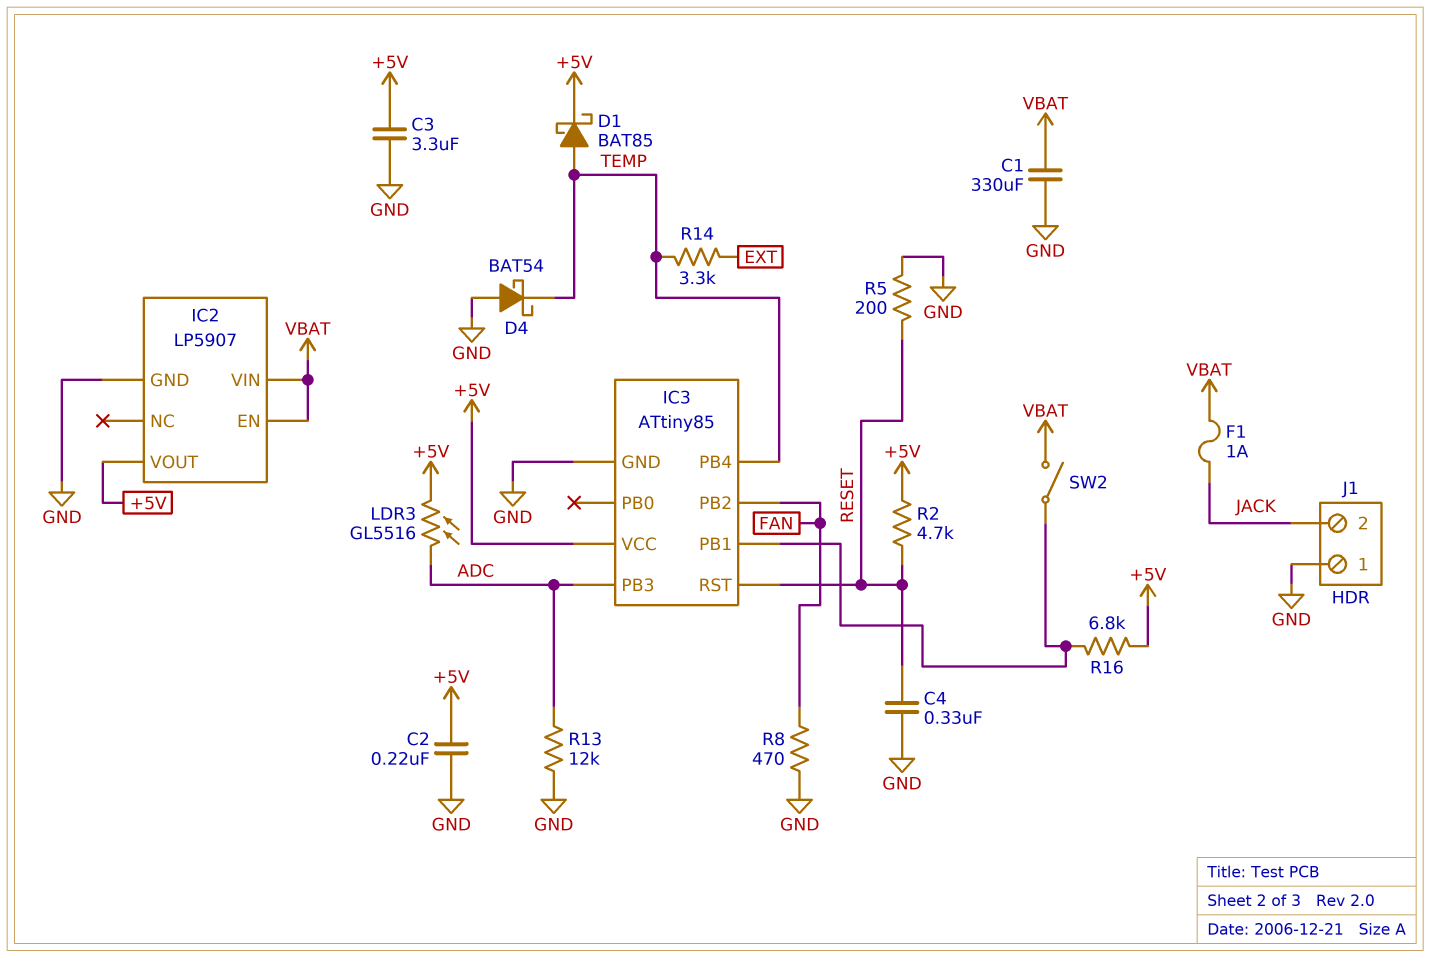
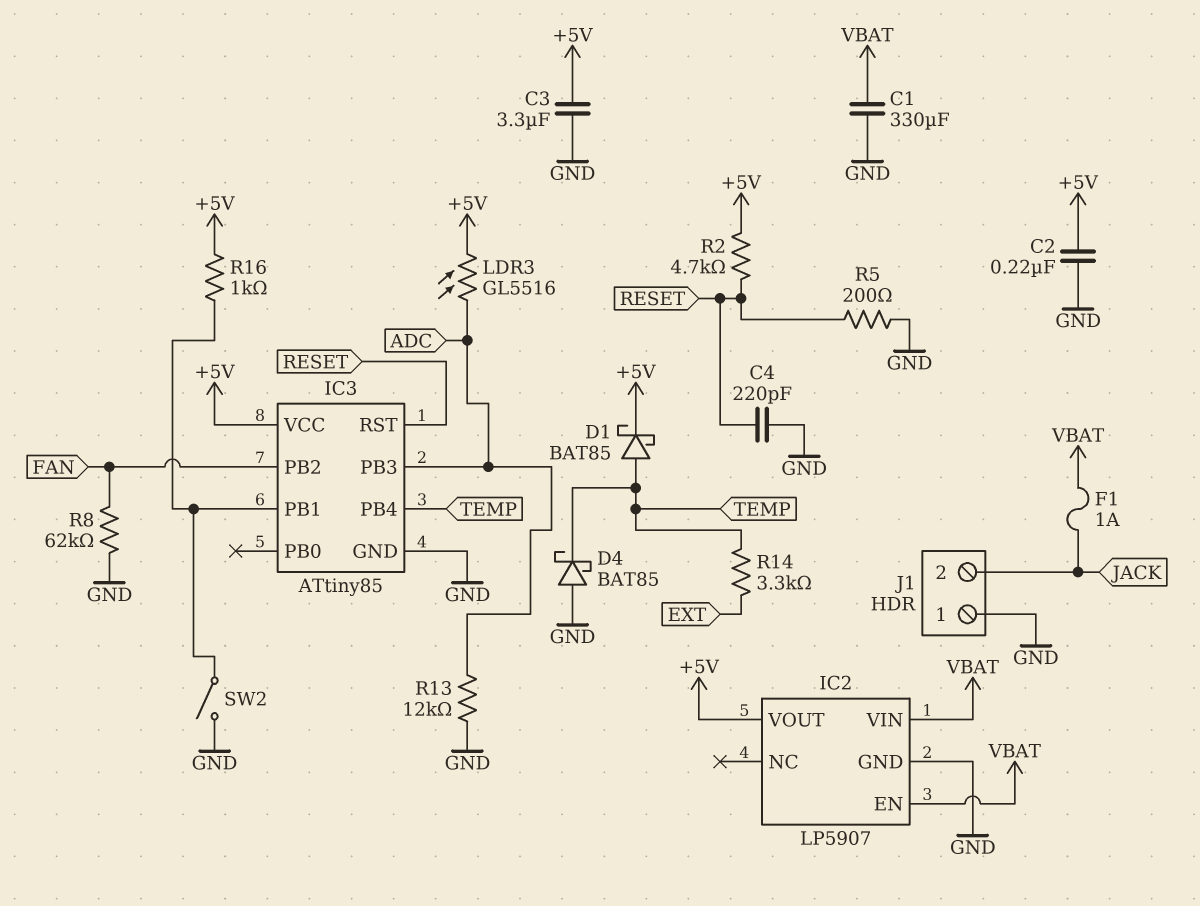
C4: 330nF (GND, RESET) -> 220pF (GND, RESET)
D4: schottky BAT54 (A GND, K TEMP) -> schottky BAT85 (A GND, K TEMP)
R8: 470 (FAN, GND) -> 62k (FAN, GND)
R16: 6.8k (+5V, IC3/PB1) -> 1k (+5V, IC3/PB1)
SW2: switch (IC3/PB1, VBAT) -> switch (GND, IC3/PB1)

